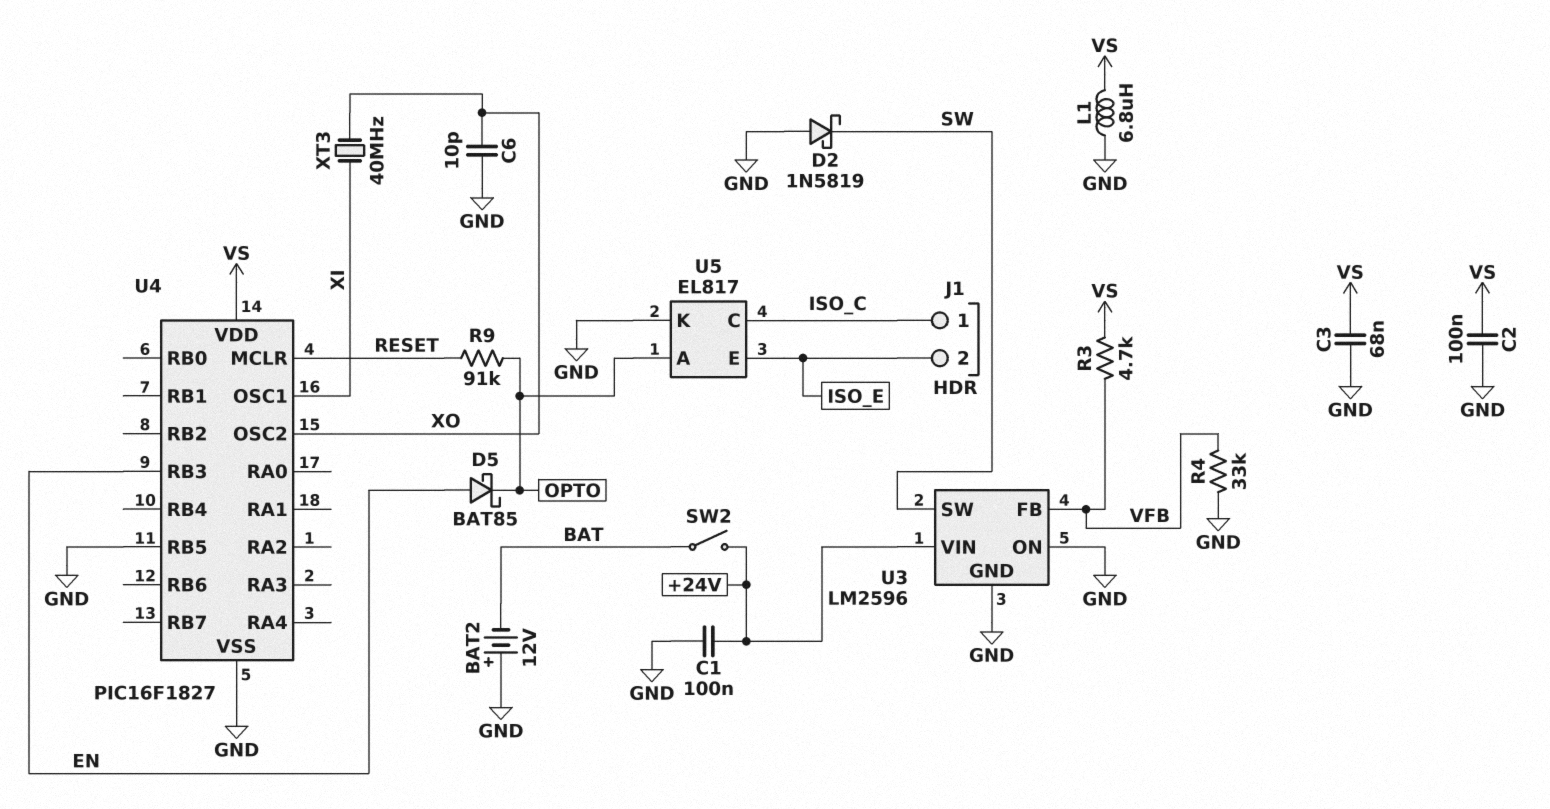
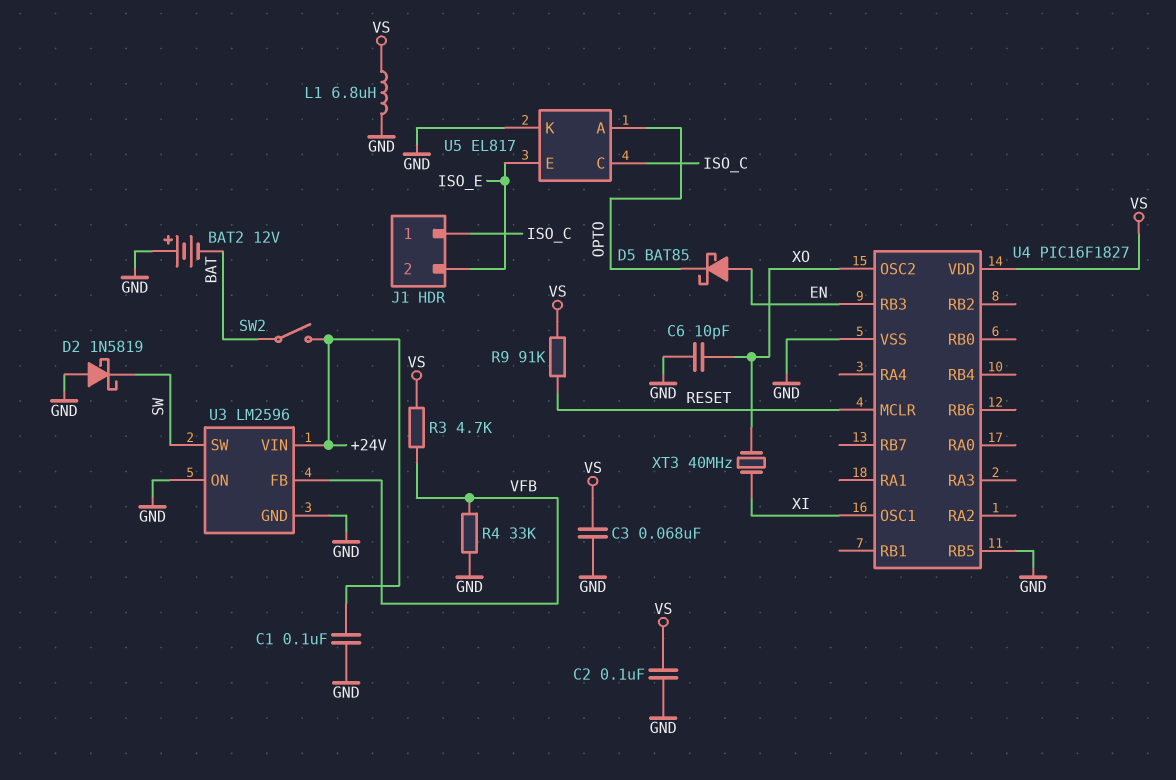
R9: 91k (OPTO, RESET) -> 91k (RESET, VS)

